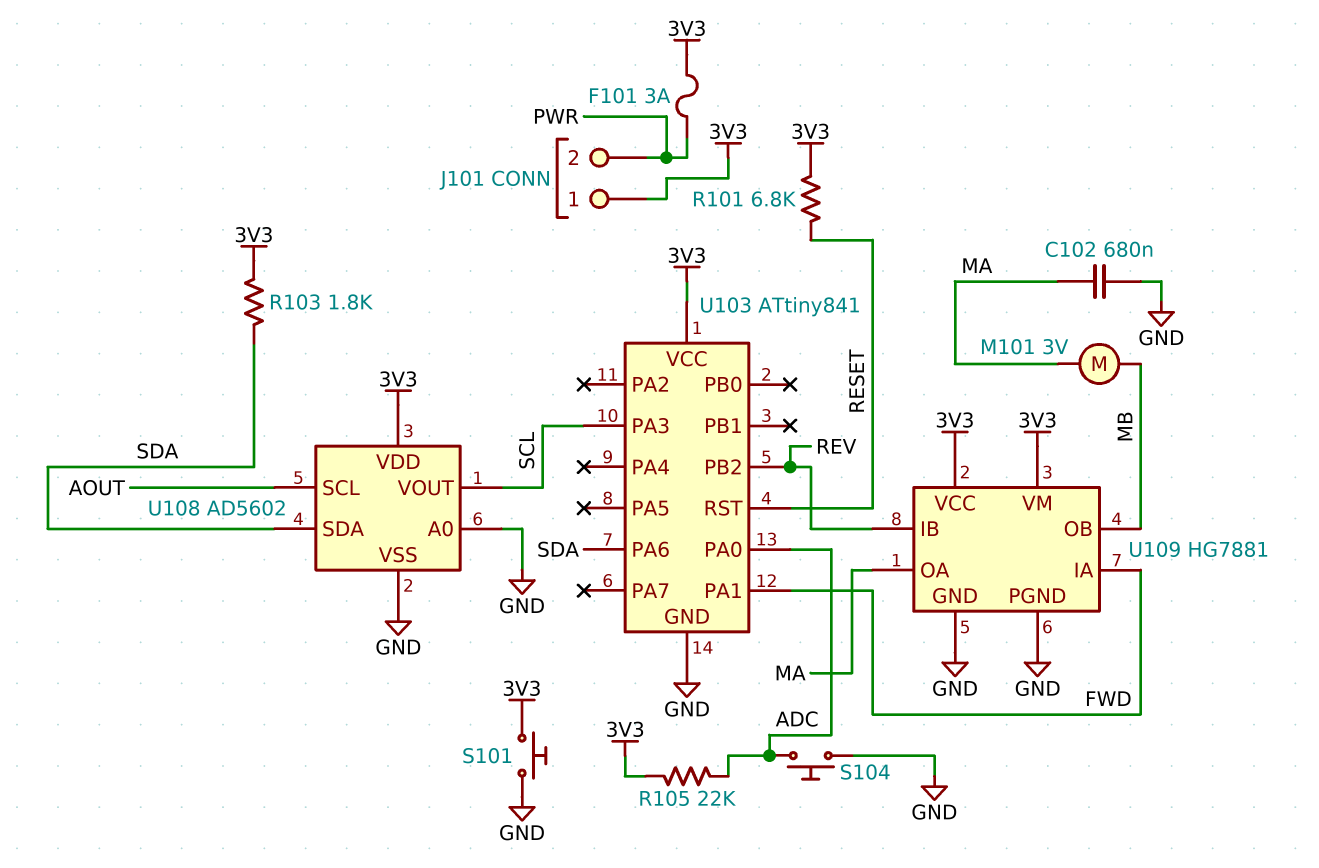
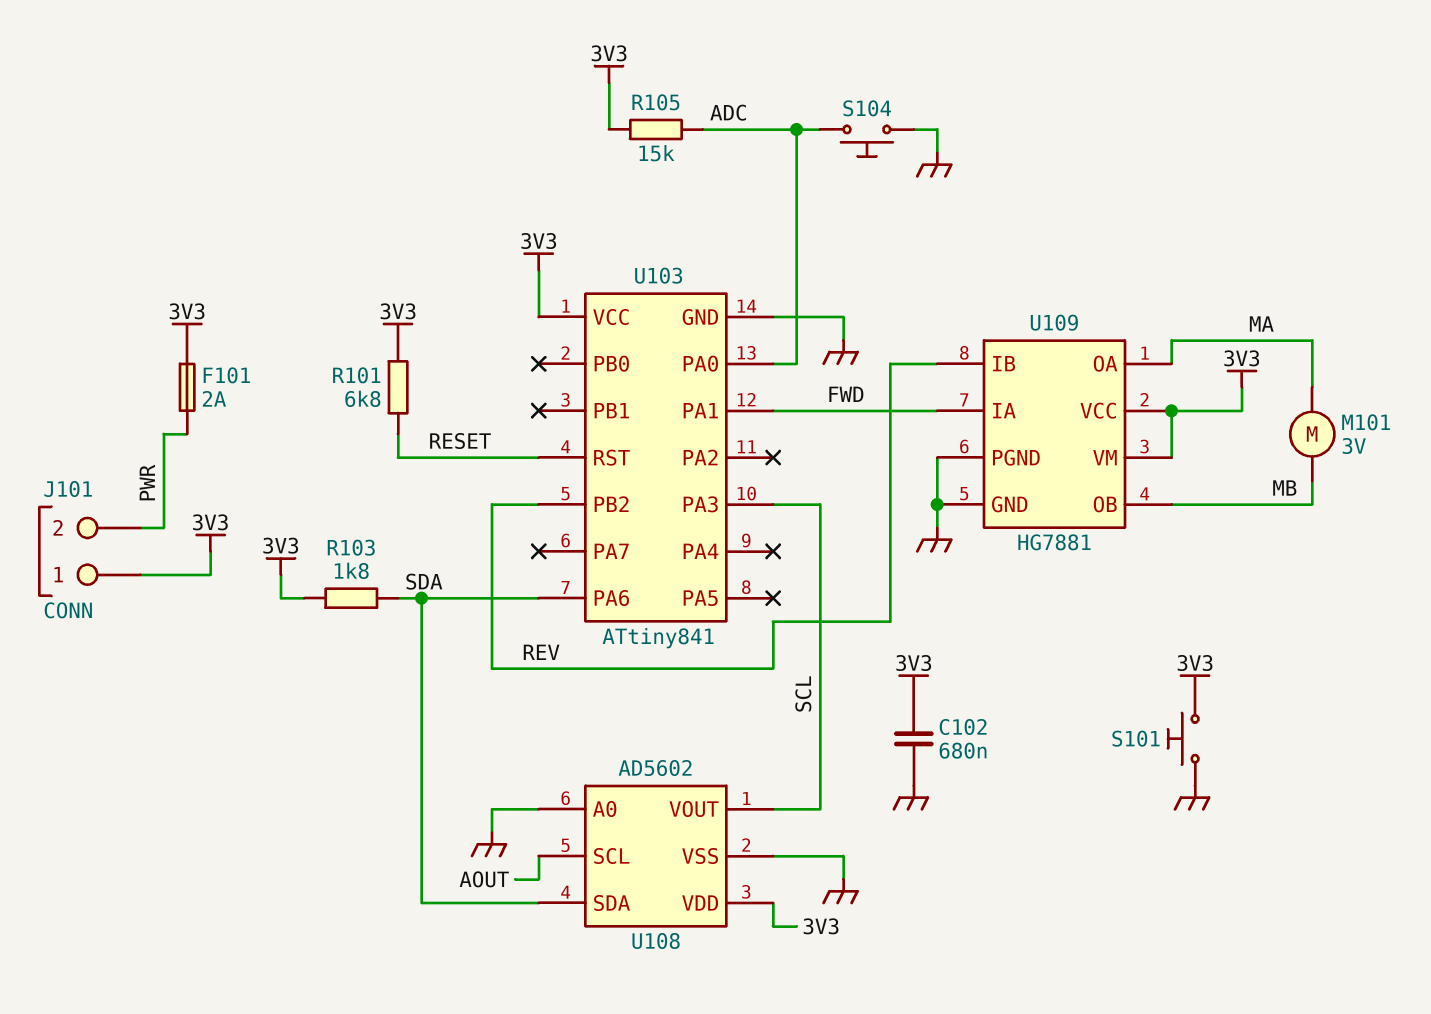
C102: 680nF (GND, MA) -> 680nF (3V3, GND)
F101: 3A (3V3, PWR) -> 2A (3V3, PWR)
R105: 22k (3V3, ADC) -> 15k (3V3, ADC)

